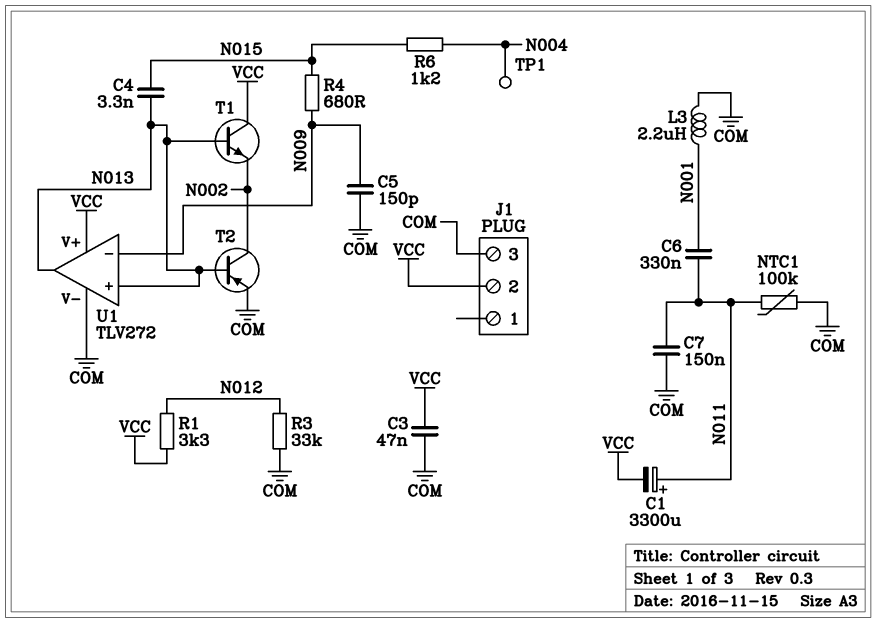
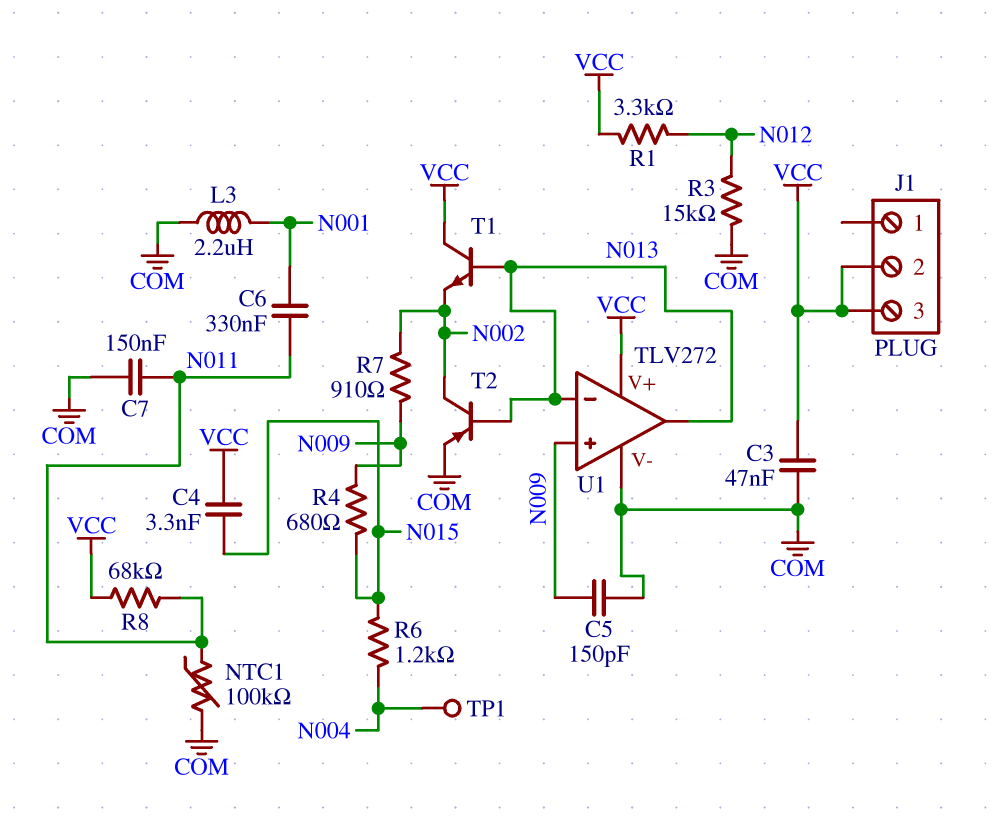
C1: 3300uF (plus N011, minus VCC) -> none
C4: 3.3nF (N013, N015) -> 3.3nF (N015, VCC)
J1 pin 3: COM -> VCC
R3: 33k (COM, N012) -> 15k (COM, N012)
R7: none -> 910 (N002, N009)
R8: none -> 68k (N011, VCC)
U1 pin in+: N013 -> N009
U1 pin in-: N009 -> N013

